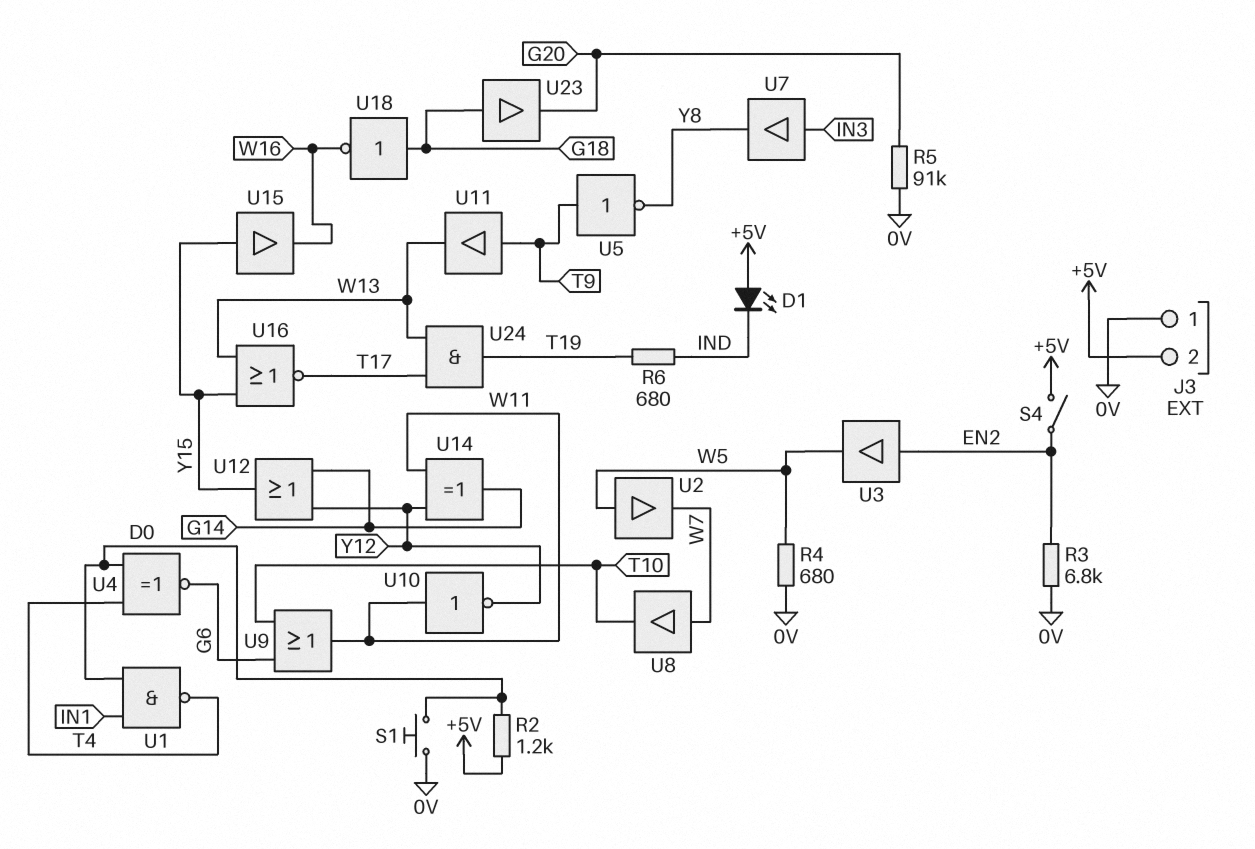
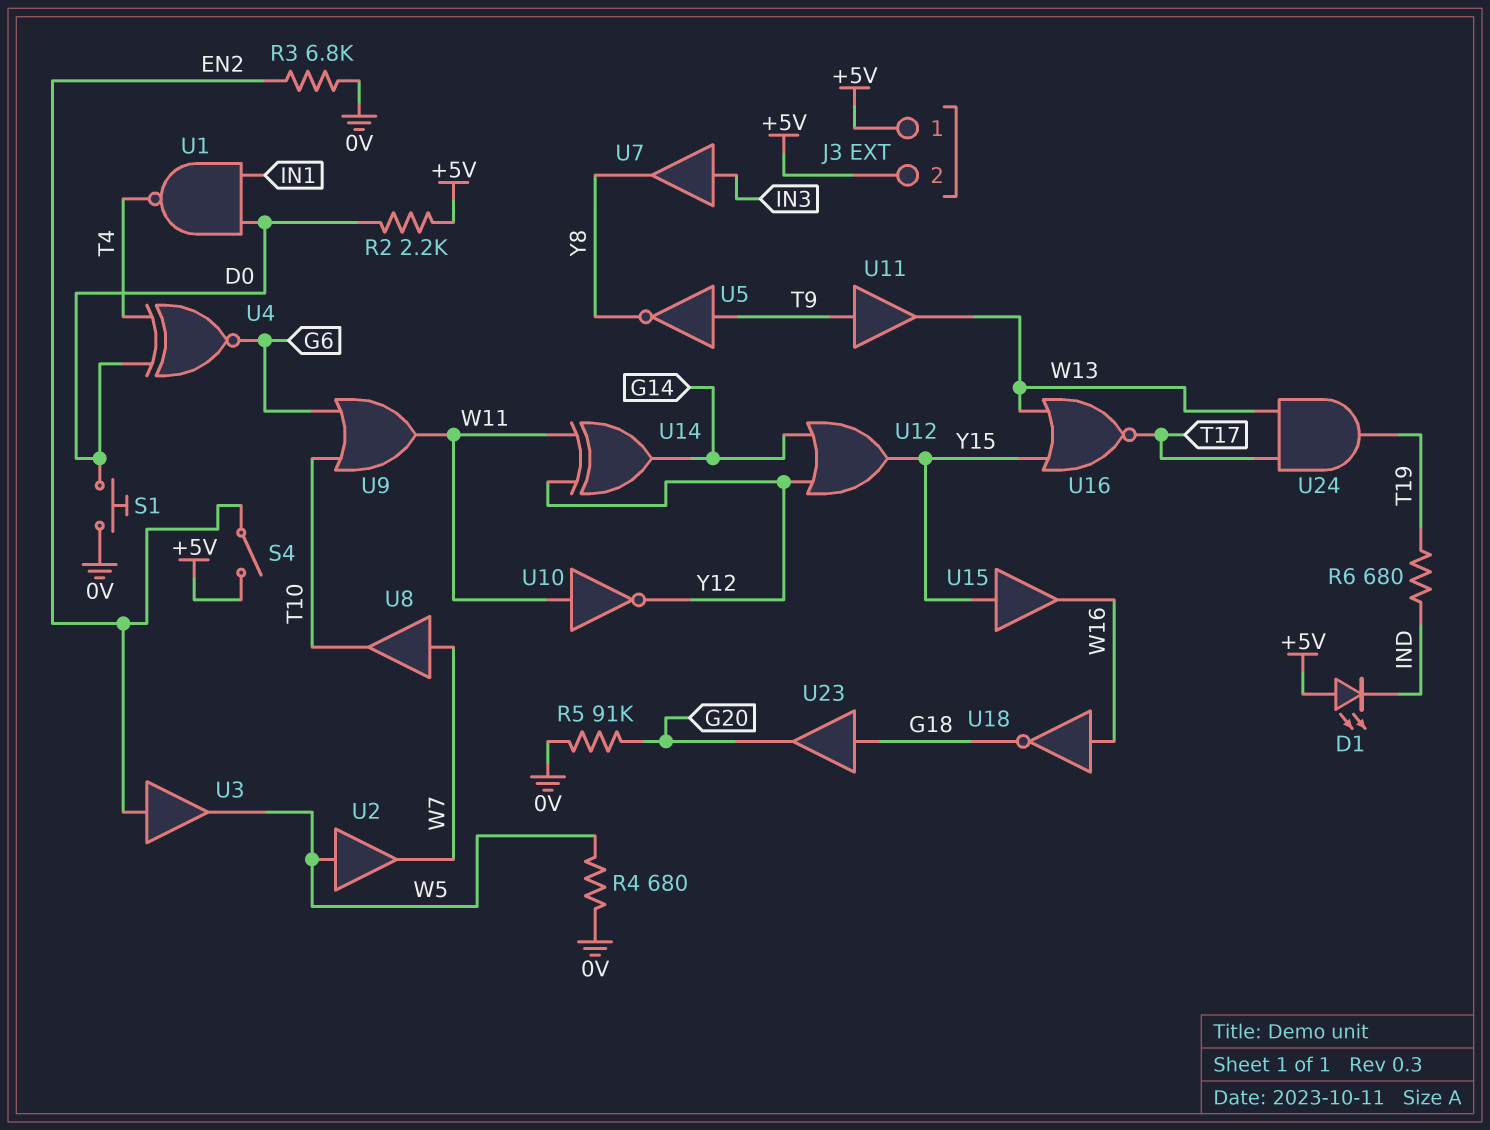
J3 pin 1: 0V -> +5V
R2: 1.2k (+5V, D0) -> 2.2k (+5V, D0)
U18: NOT (in G18, out W16) -> NOT (in W16, out G18)

